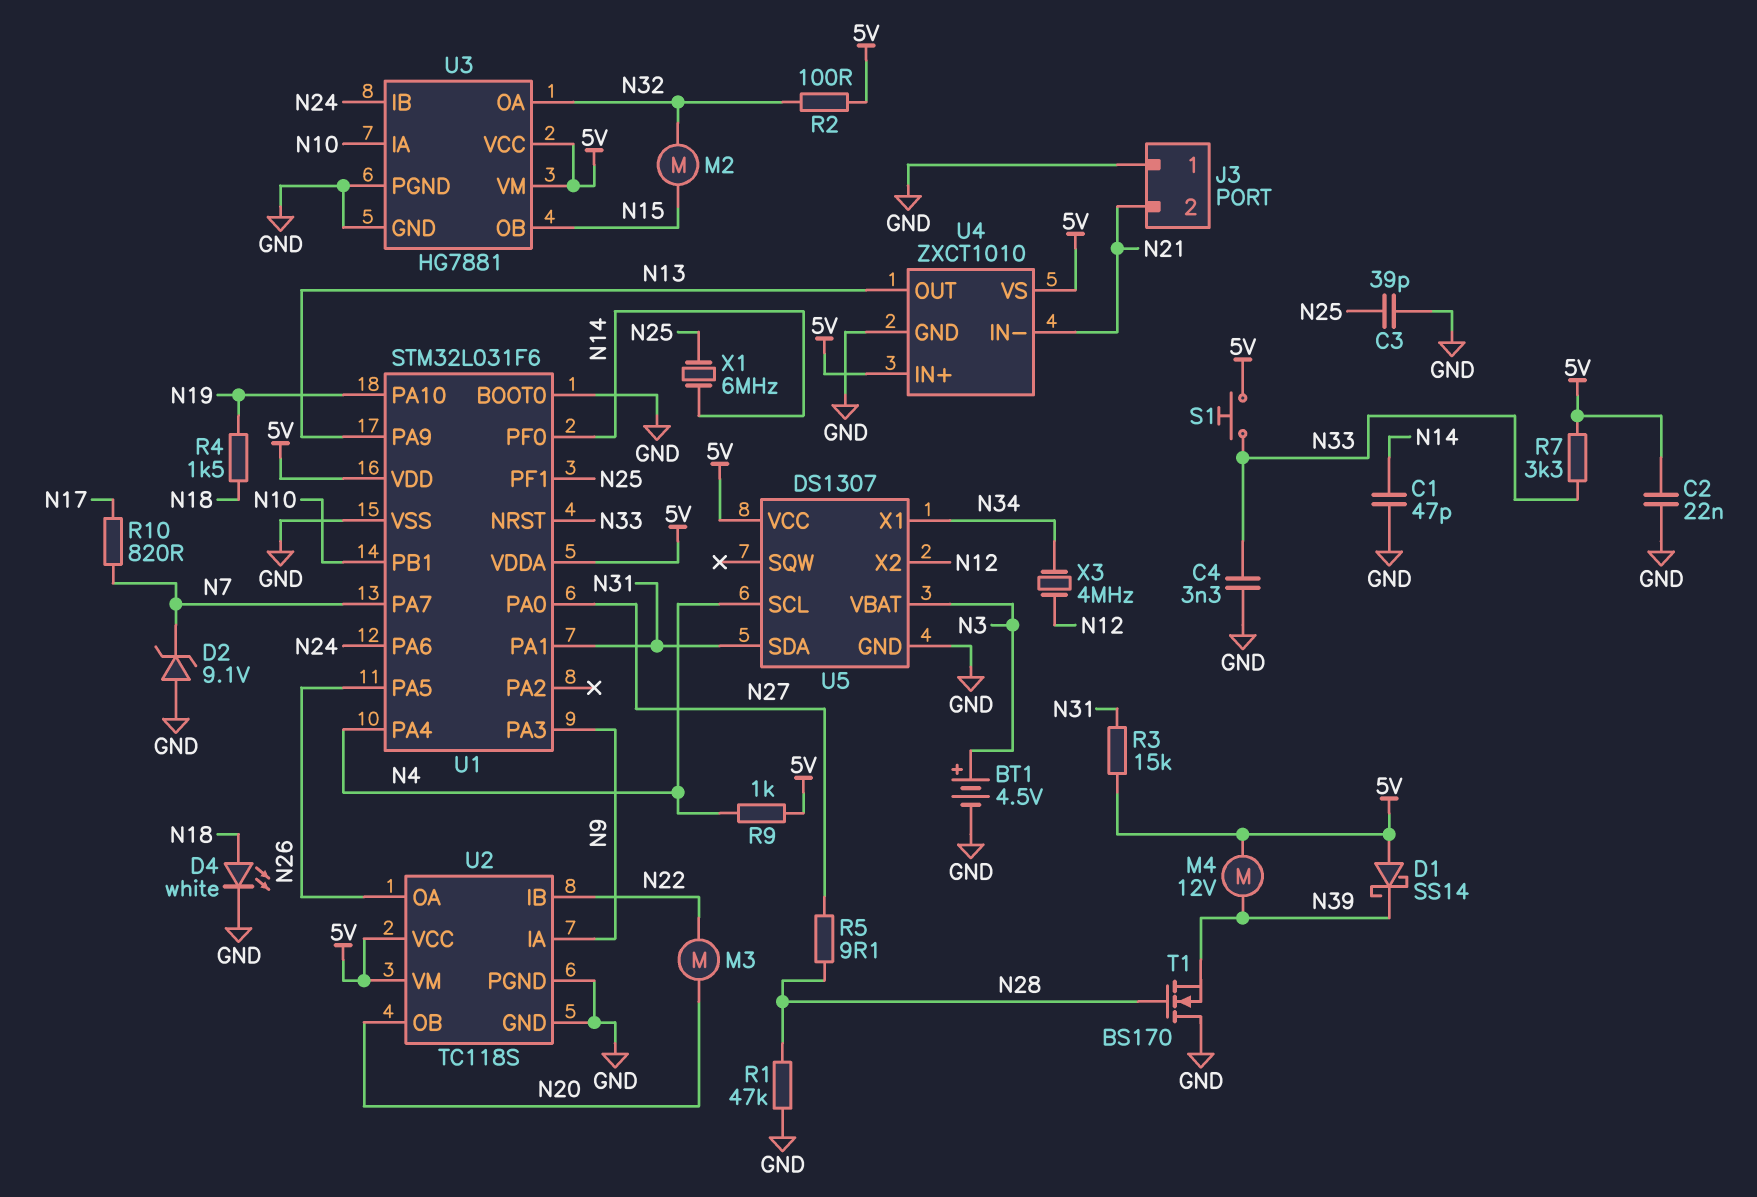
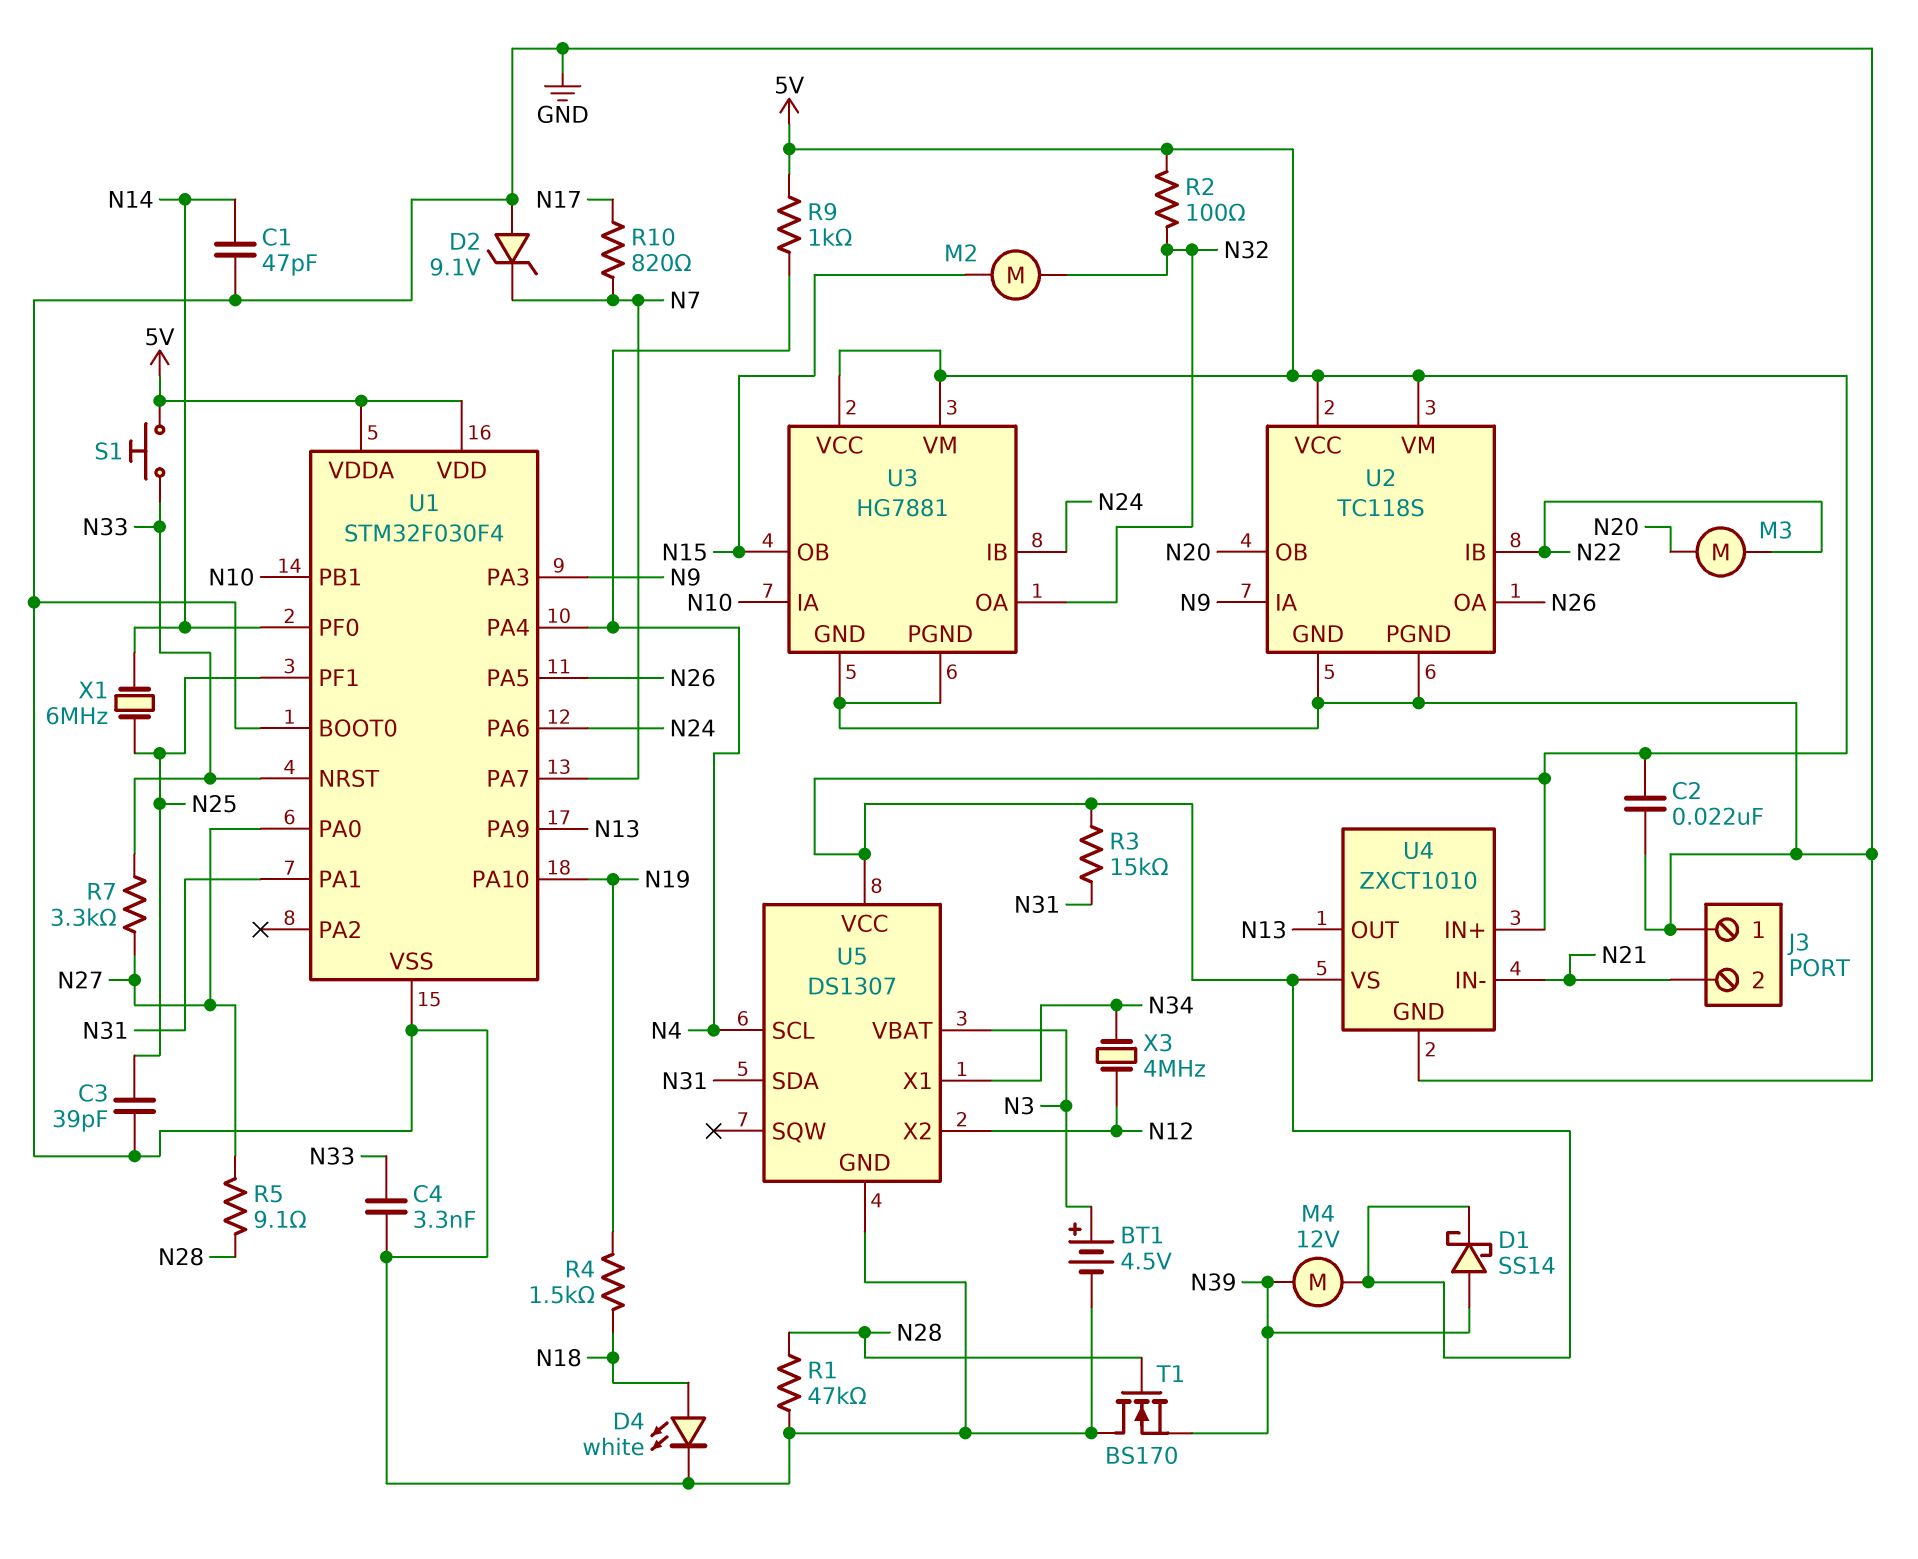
D1: schottky SS14 (A 5V, K N39) -> schottky SS14 (A N39, K 5V)
R7: 3.3k (5V, N33) -> 3.3k (N27, N33)
U1: STM32L031F6 -> STM32F030F4

